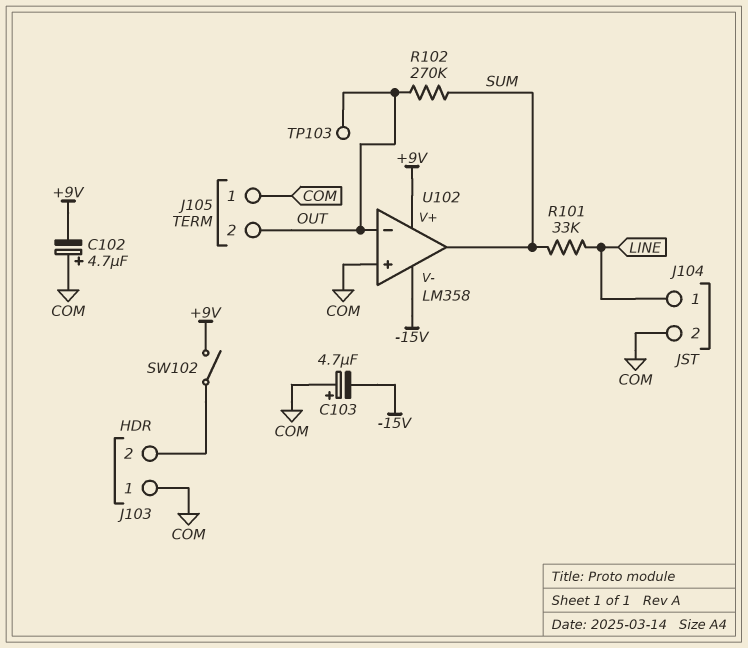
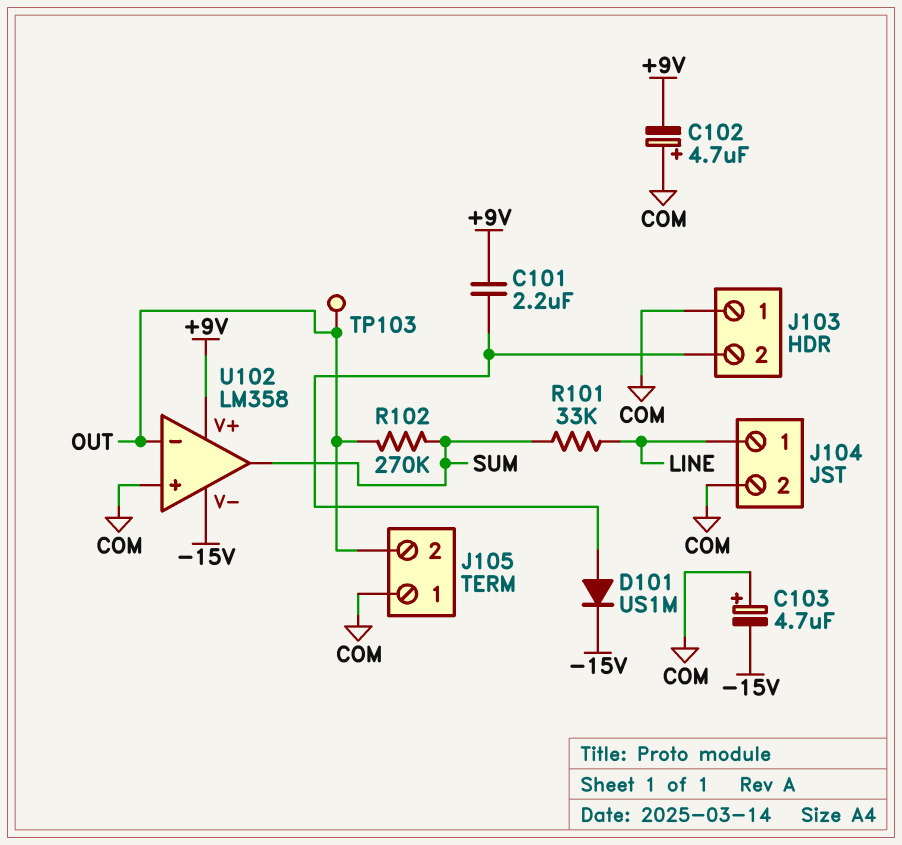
C101: none -> 2.2uF (+9V, J103/2)
D101: none -> diode US1M (A J103/2, K -15V)
SW102: switch (+9V, J103/2) -> none

